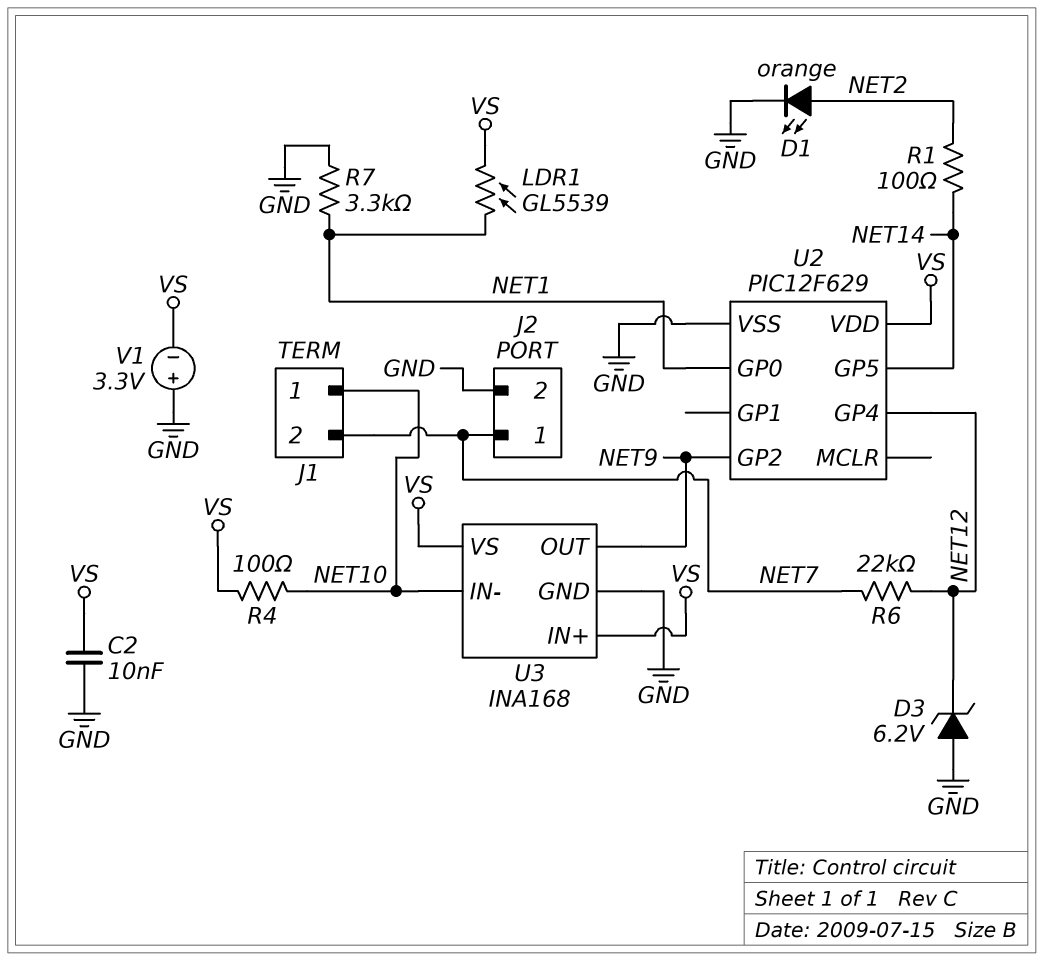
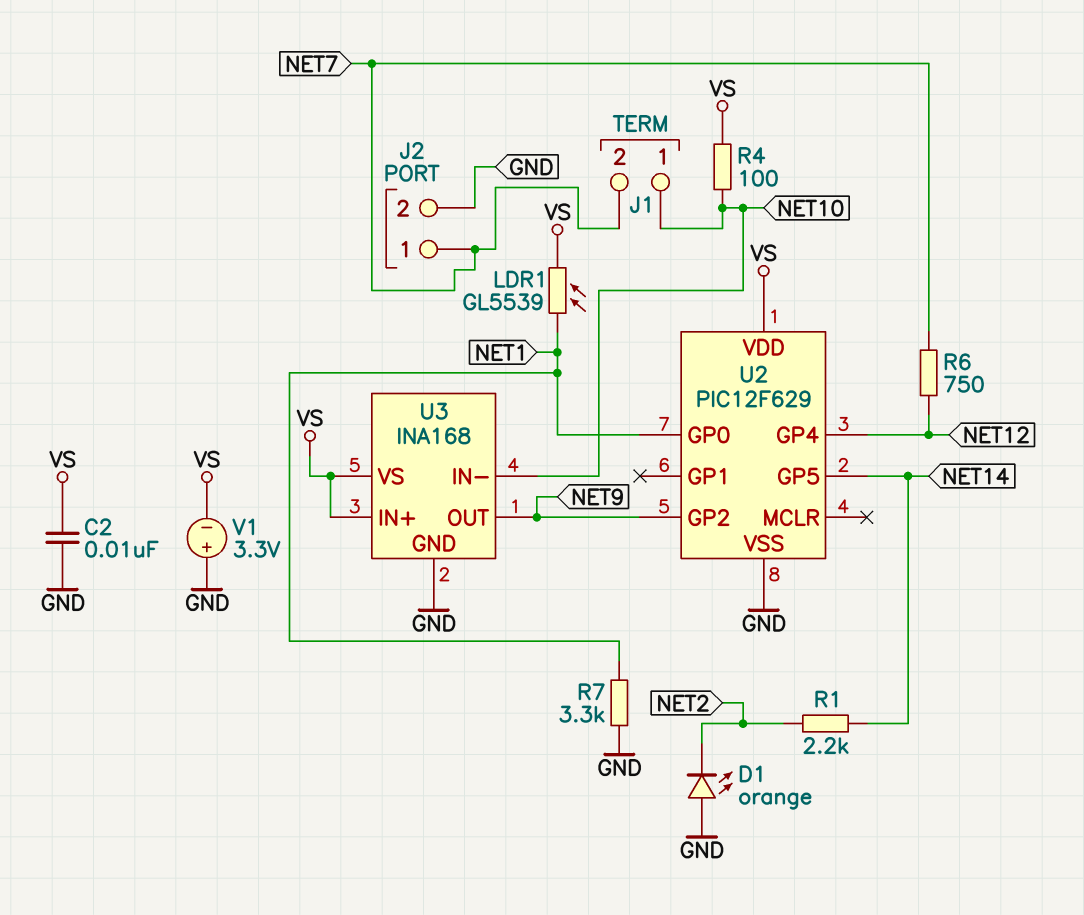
D1: LED orange (A NET2, K GND) -> LED orange (A GND, K NET2)
D3: zener 6.2V (A GND, K NET12) -> none
R1: 100 (NET2, NET14) -> 2.2k (NET2, NET14)
R6: 22k (NET7, NET12) -> 750 (NET7, NET12)

